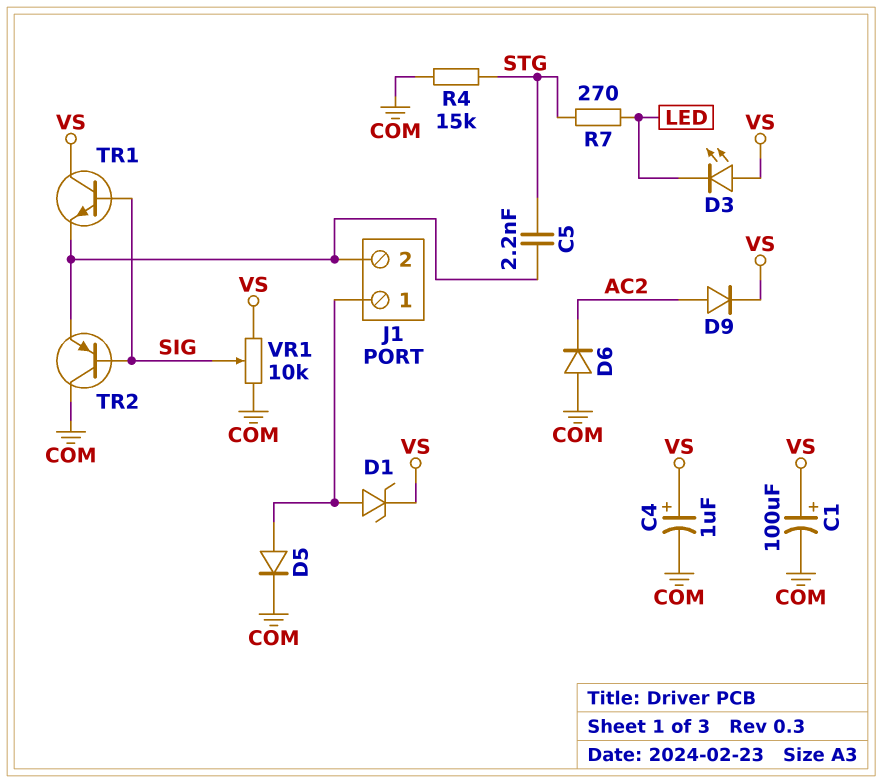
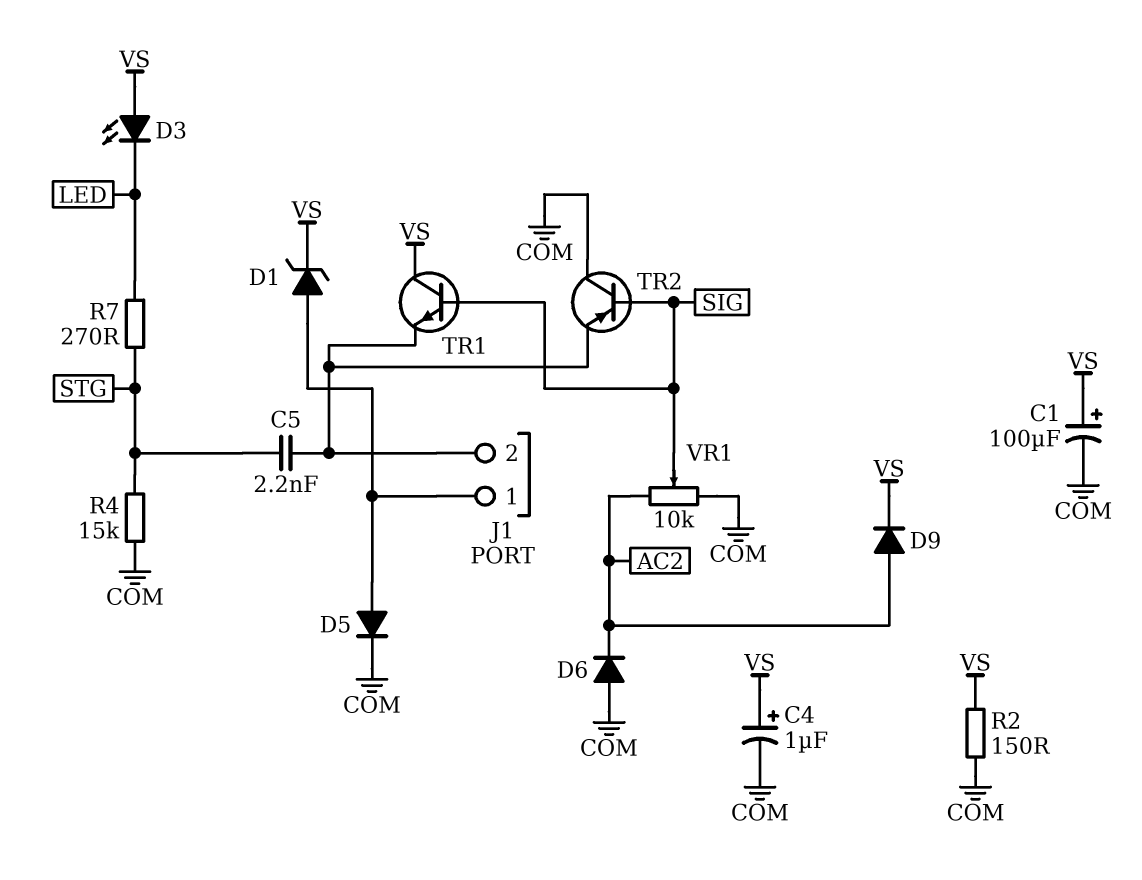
R2: none -> 150 (COM, VS)
VR1: 10k (COM, VS, wiper SIG) -> 10k (AC2, COM, wiper SIG)

